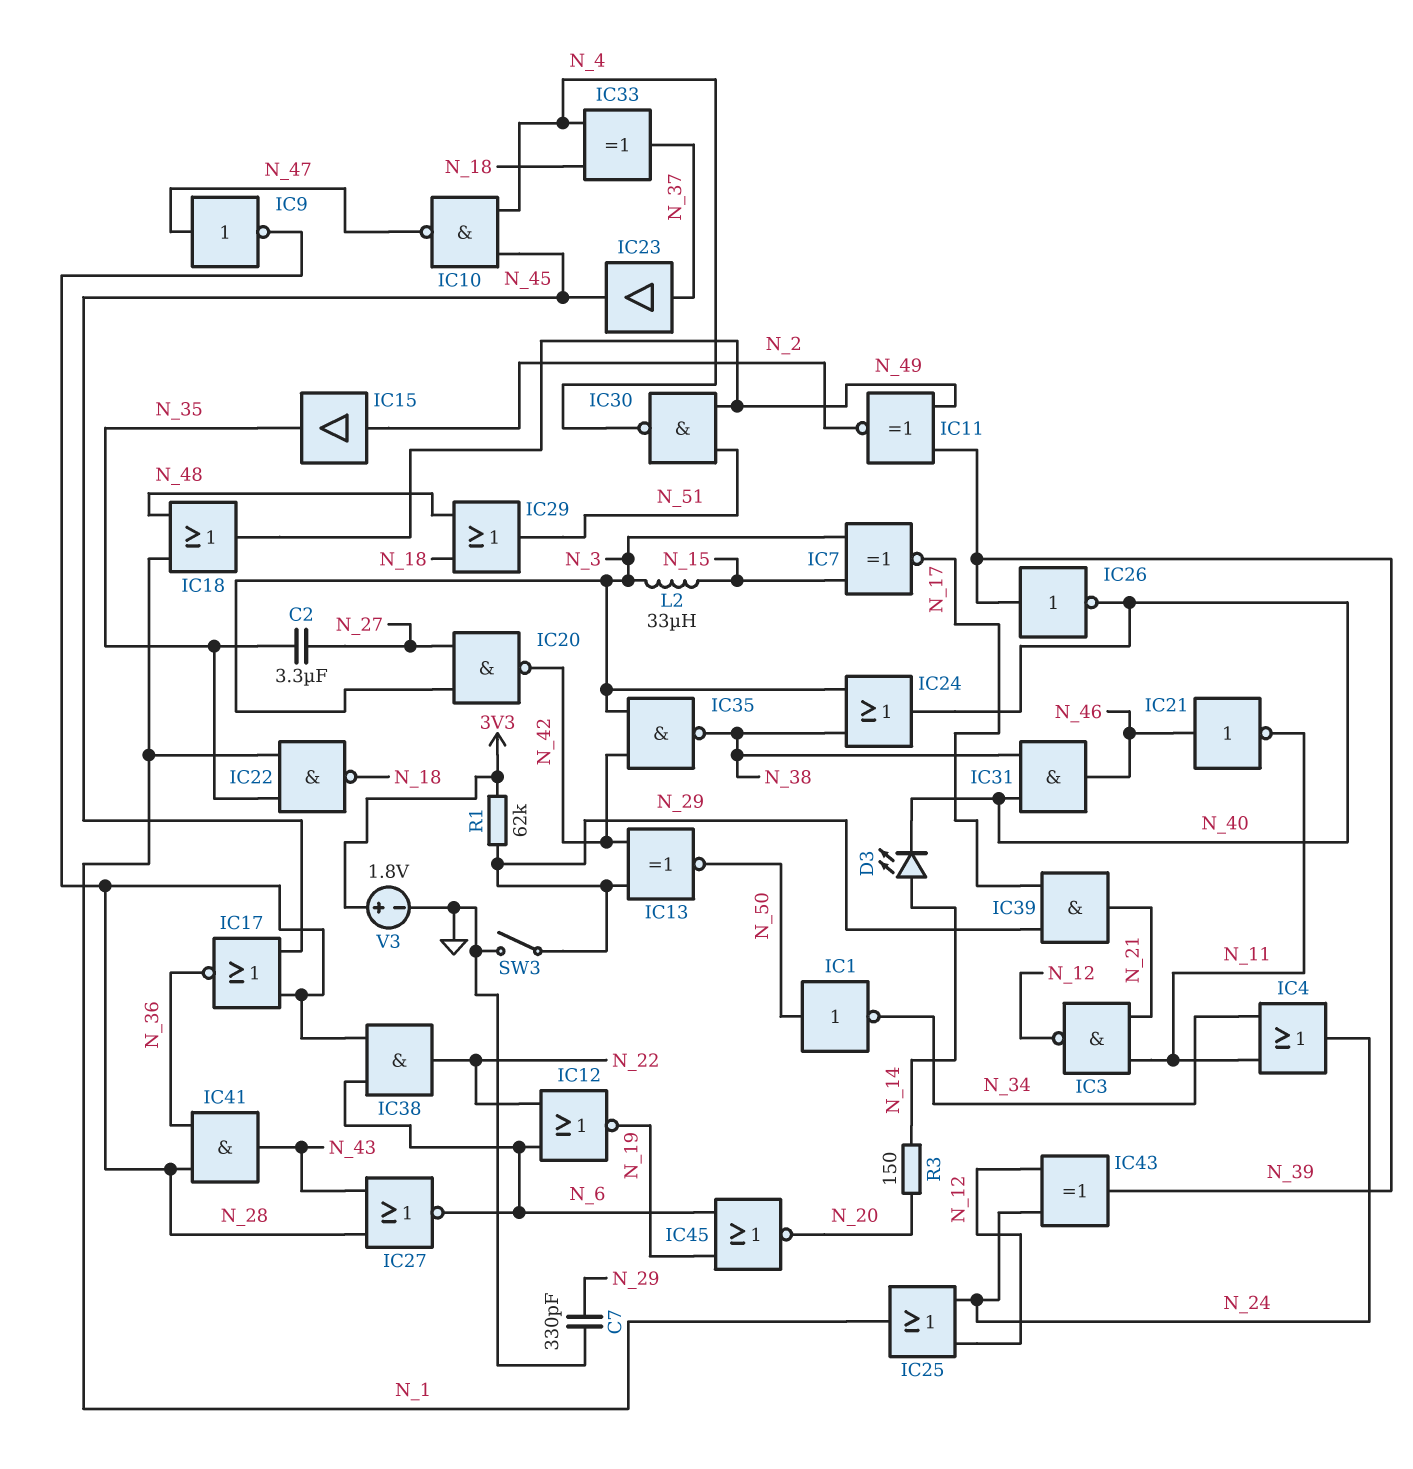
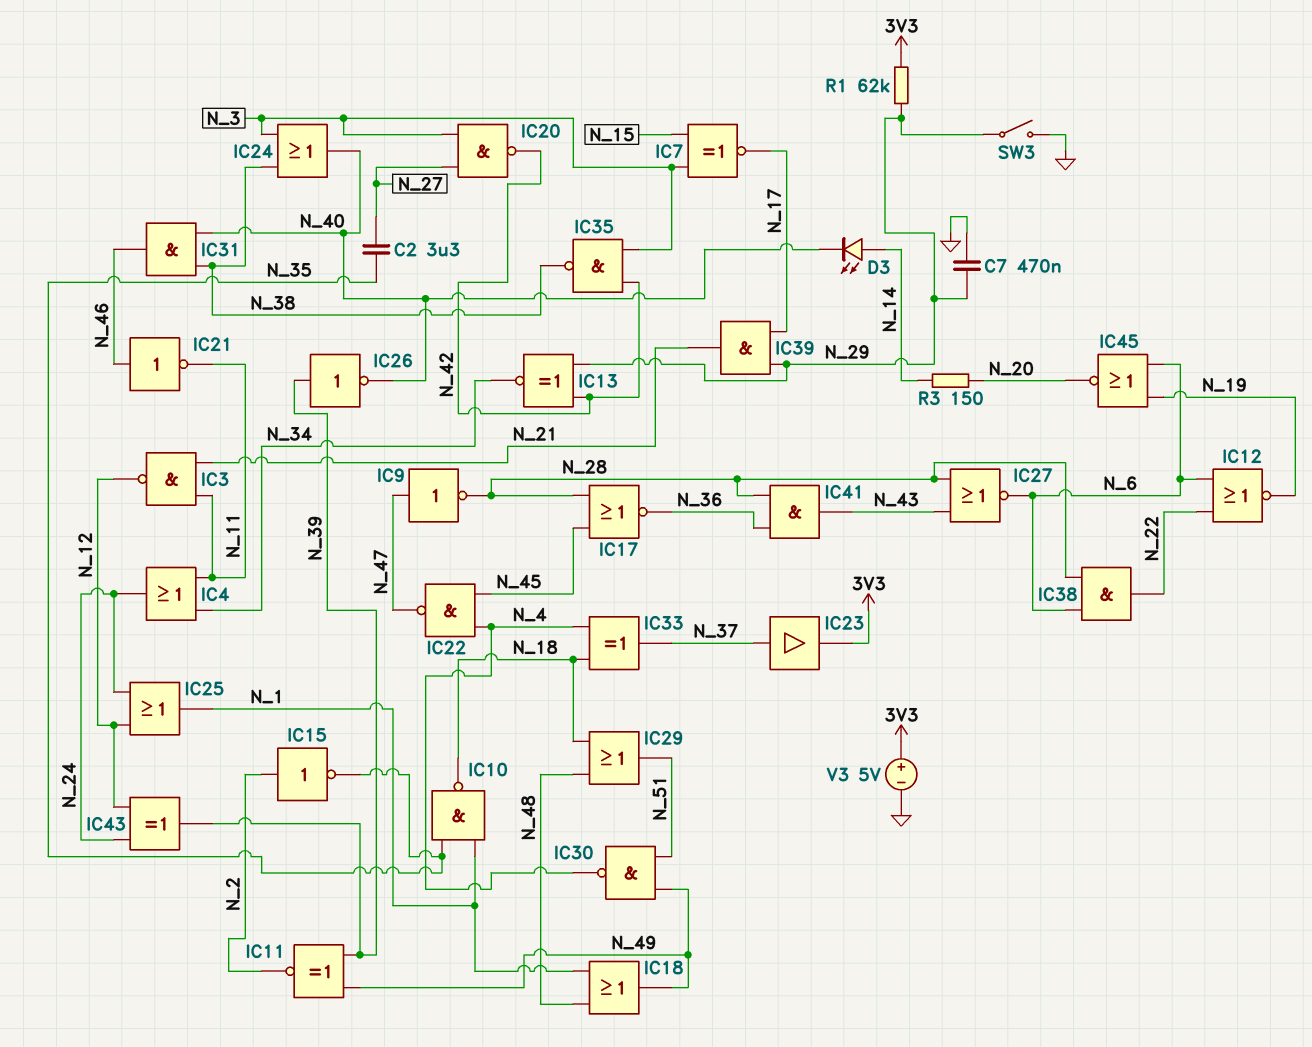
C7: 330pF (GND, N_29) -> 470nF (GND, N_29)
IC1: NOT (in N_50, out N_34) -> none
IC10: NAND (in N_4, in N_45, out N_47) -> NAND (in N_1, in N_35, out N_18)
IC13: XNOR (in N_29, in N_42, out N_50) -> XNOR (in N_29, in N_42, out N_34)
IC15: buffer (in N_2, out N_35) -> NOT (in N_2, out N_35)
IC22: NAND (in N_1, in N_35, out N_18) -> NAND (in N_4, in N_45, out N_47)
IC23: buffer (in N_37, out N_45) -> buffer (in N_37, out 3V3)
L2: 33uH (N_3, N_15) -> none
V3: 1.8V (plus 3V3, minus GND) -> 5V (plus 3V3, minus GND)

